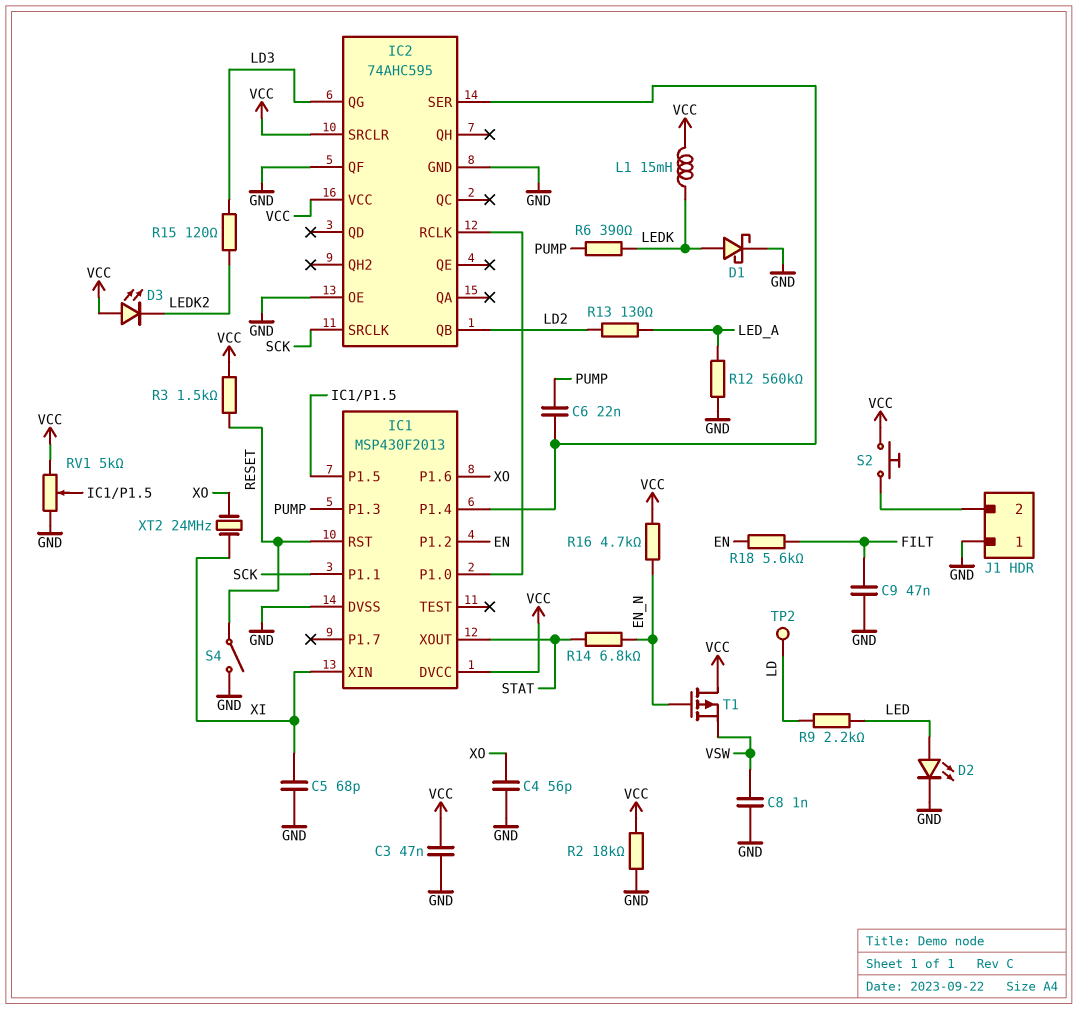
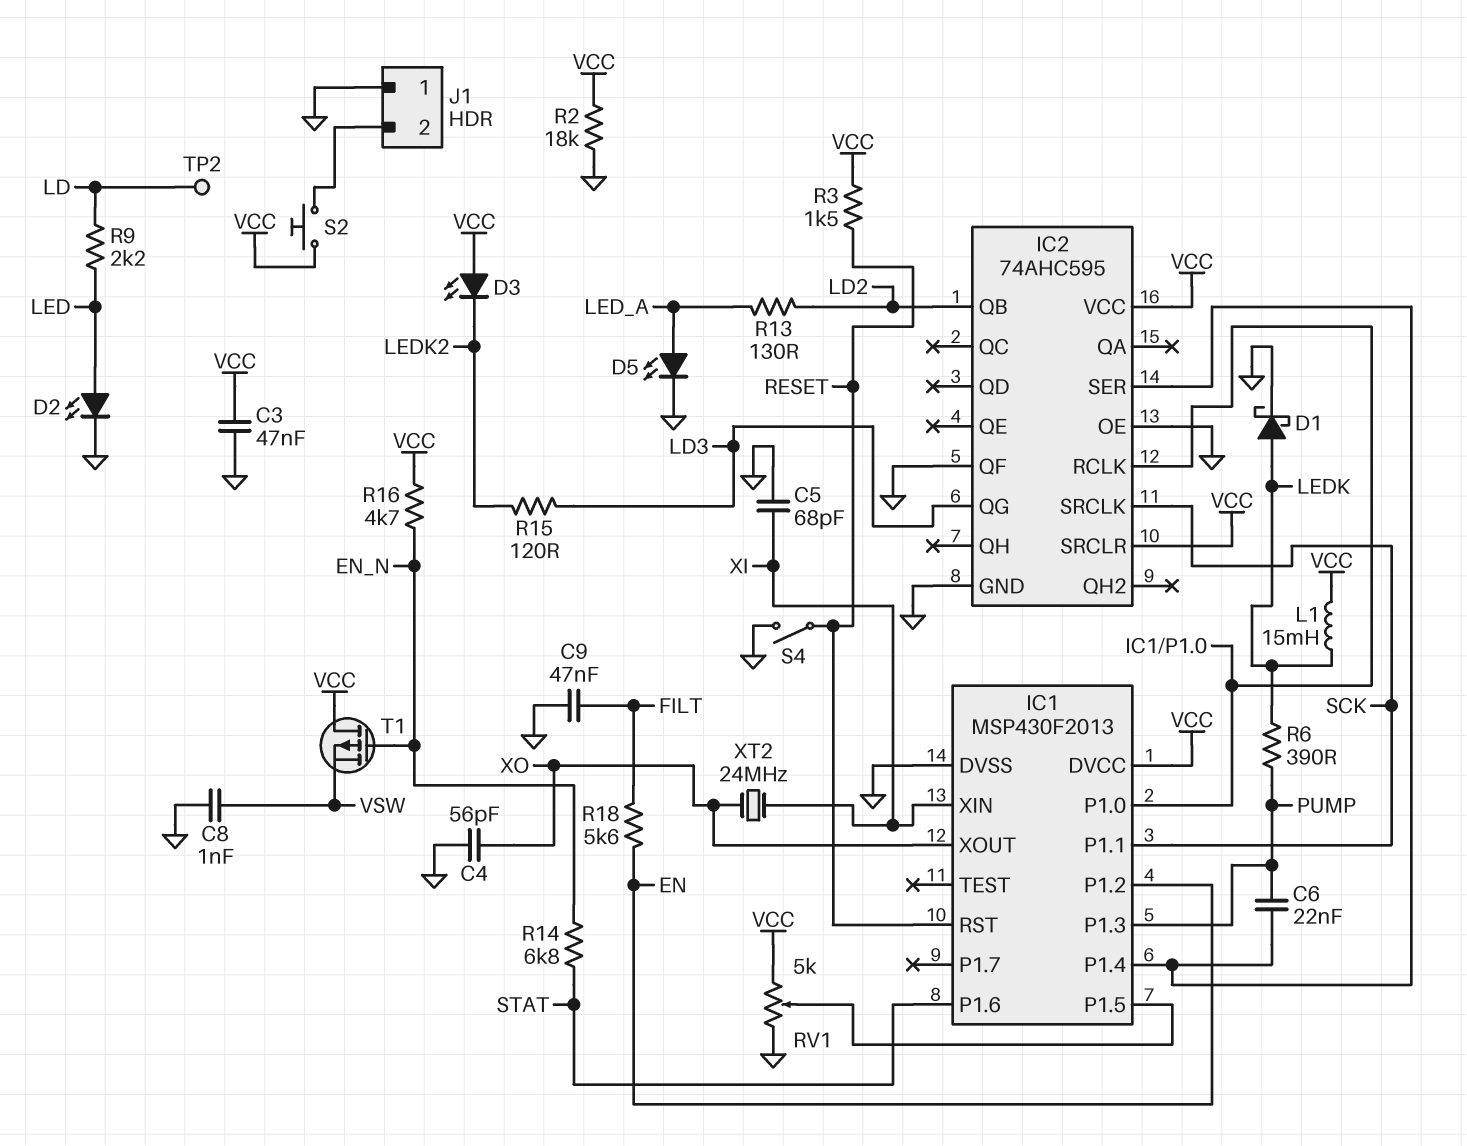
D5: none -> LED (A LED_A, K GND)
IC1 pin P1.6: XO -> STAT
IC1 pin XOUT: STAT -> XO
R12: 560k (GND, LED_A) -> none

